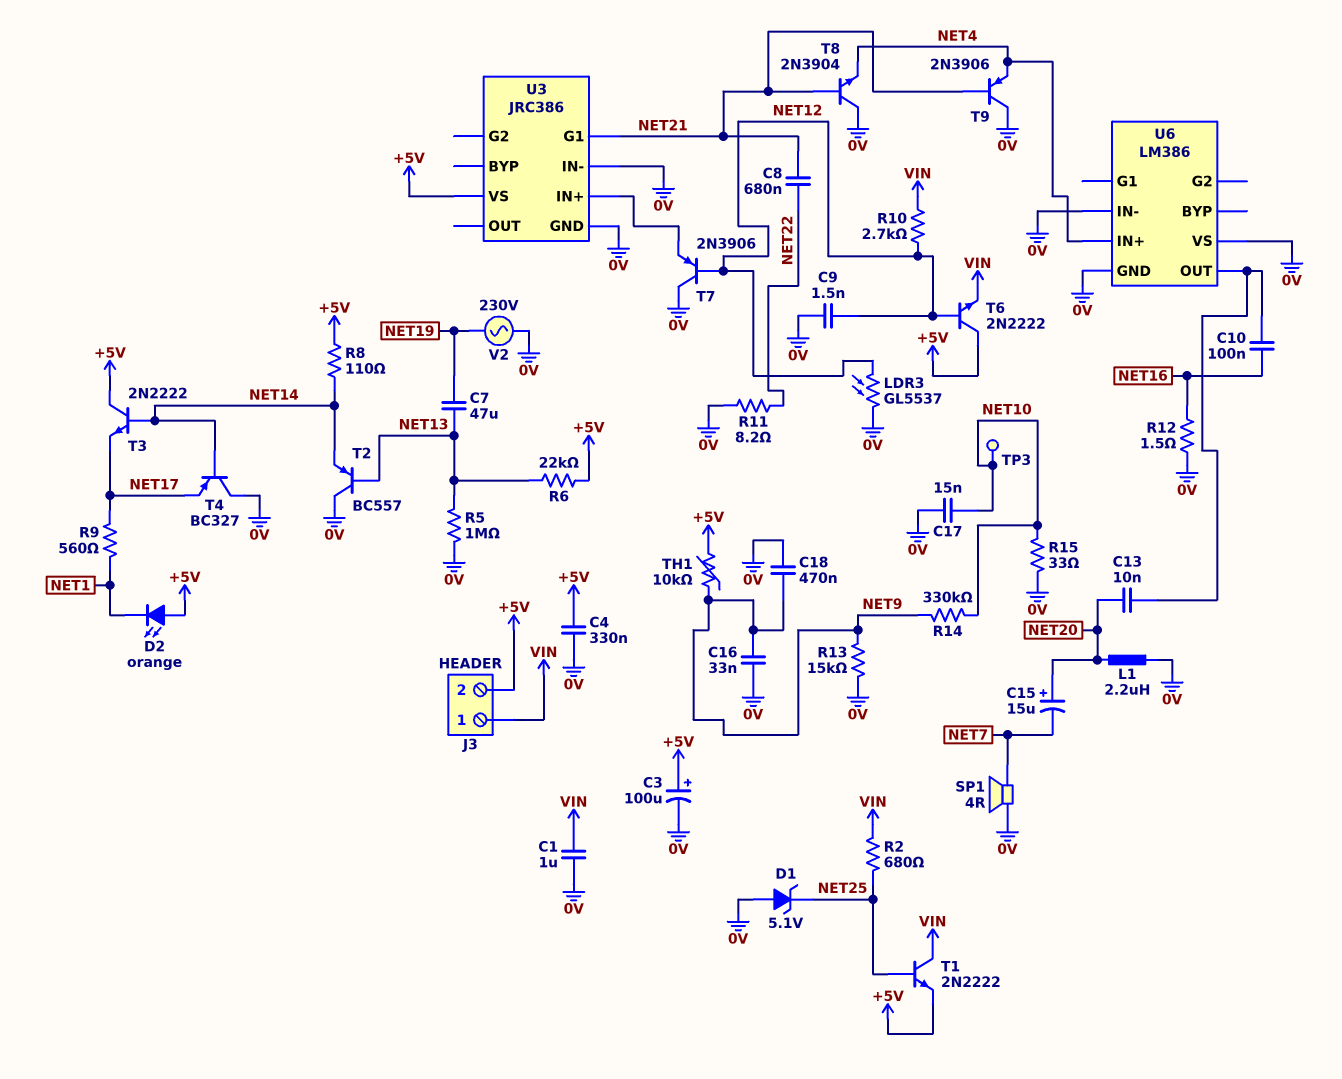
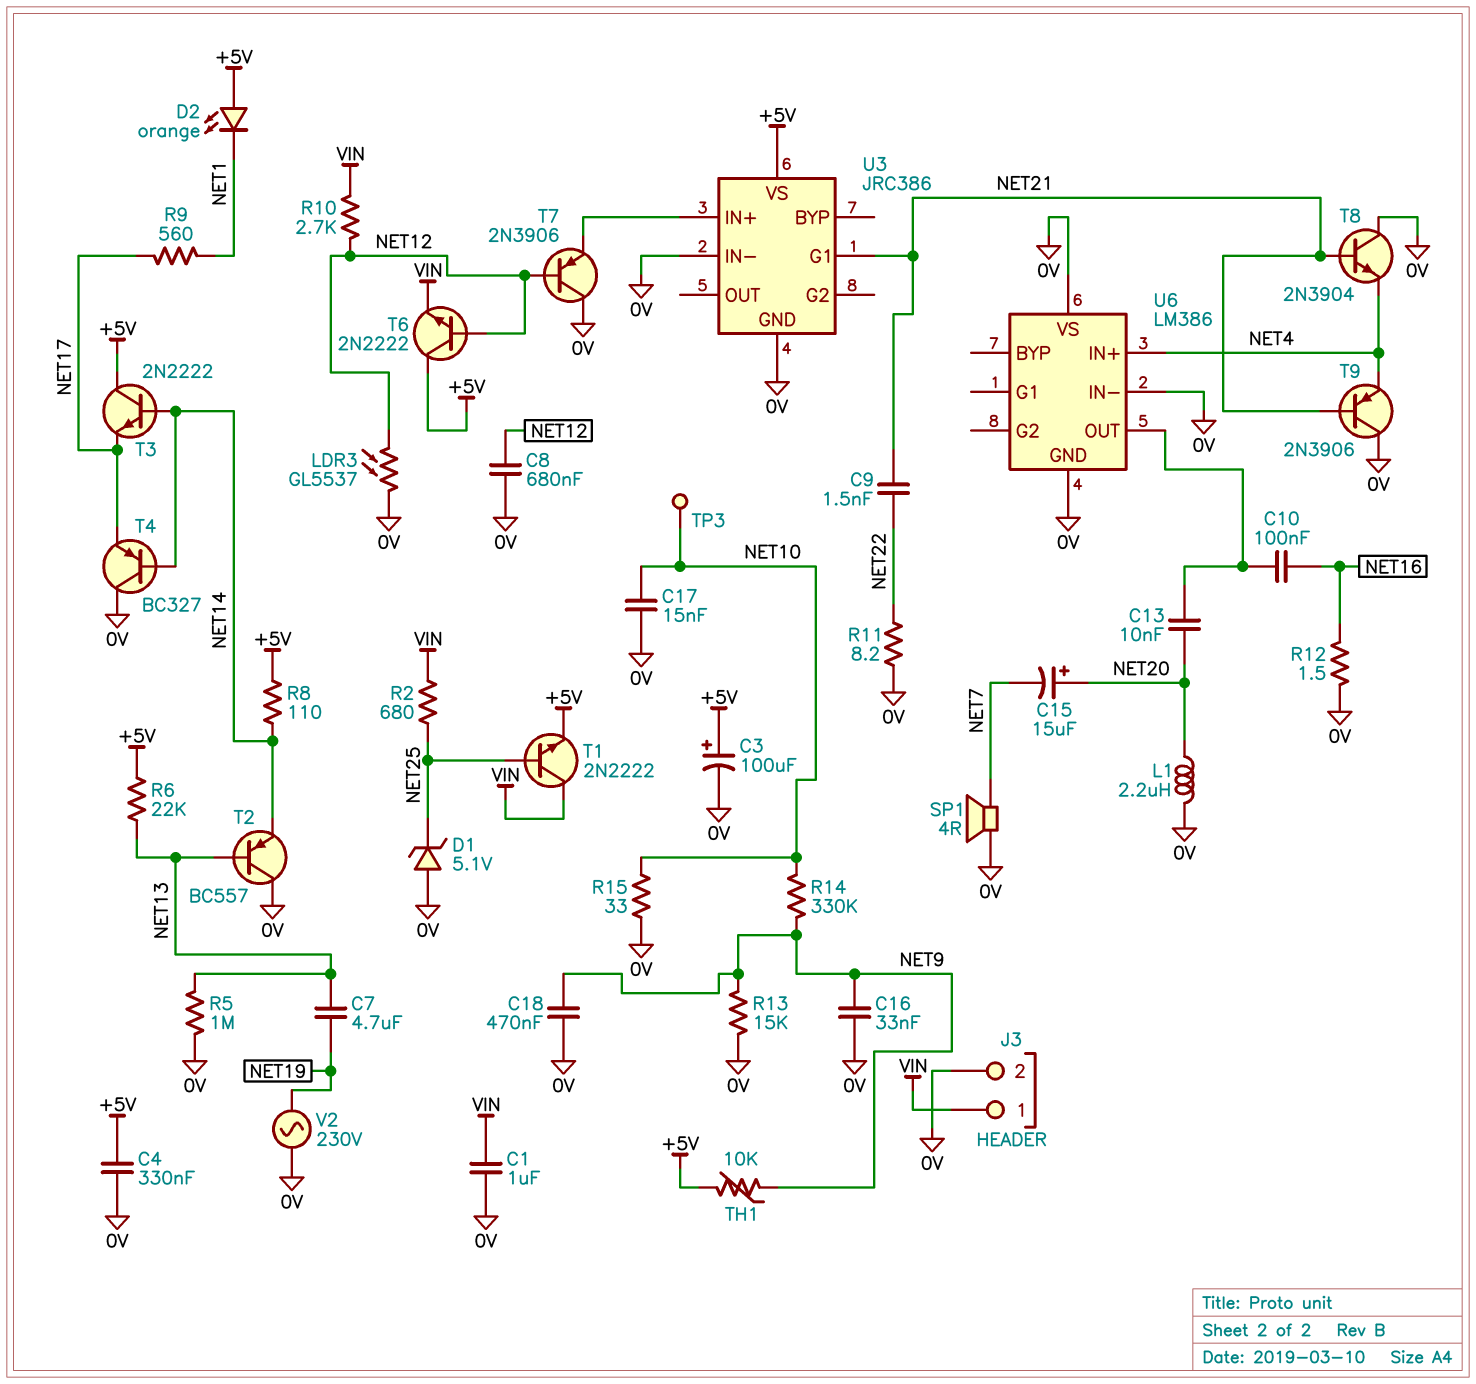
C7: 47uF (NET13, NET19) -> 4.7uF (NET13, NET19)
C8: 680nF (NET21, NET22) -> 680nF (0V, NET12)
C9: 1.5nF (0V, NET12) -> 1.5nF (NET21, NET22)
J3 pin 2: +5V -> 0V

